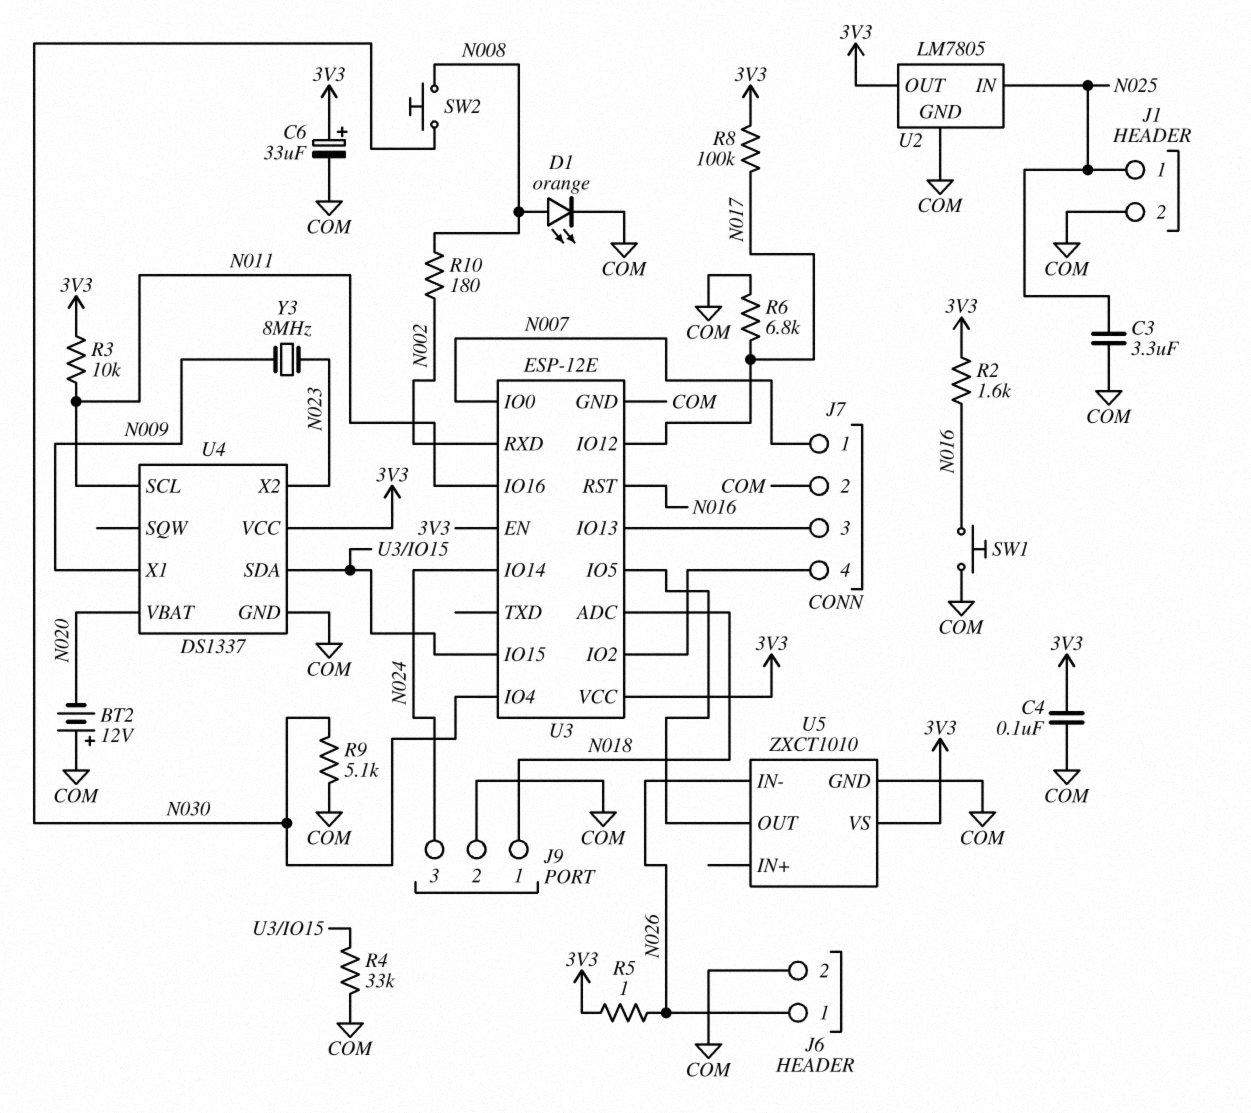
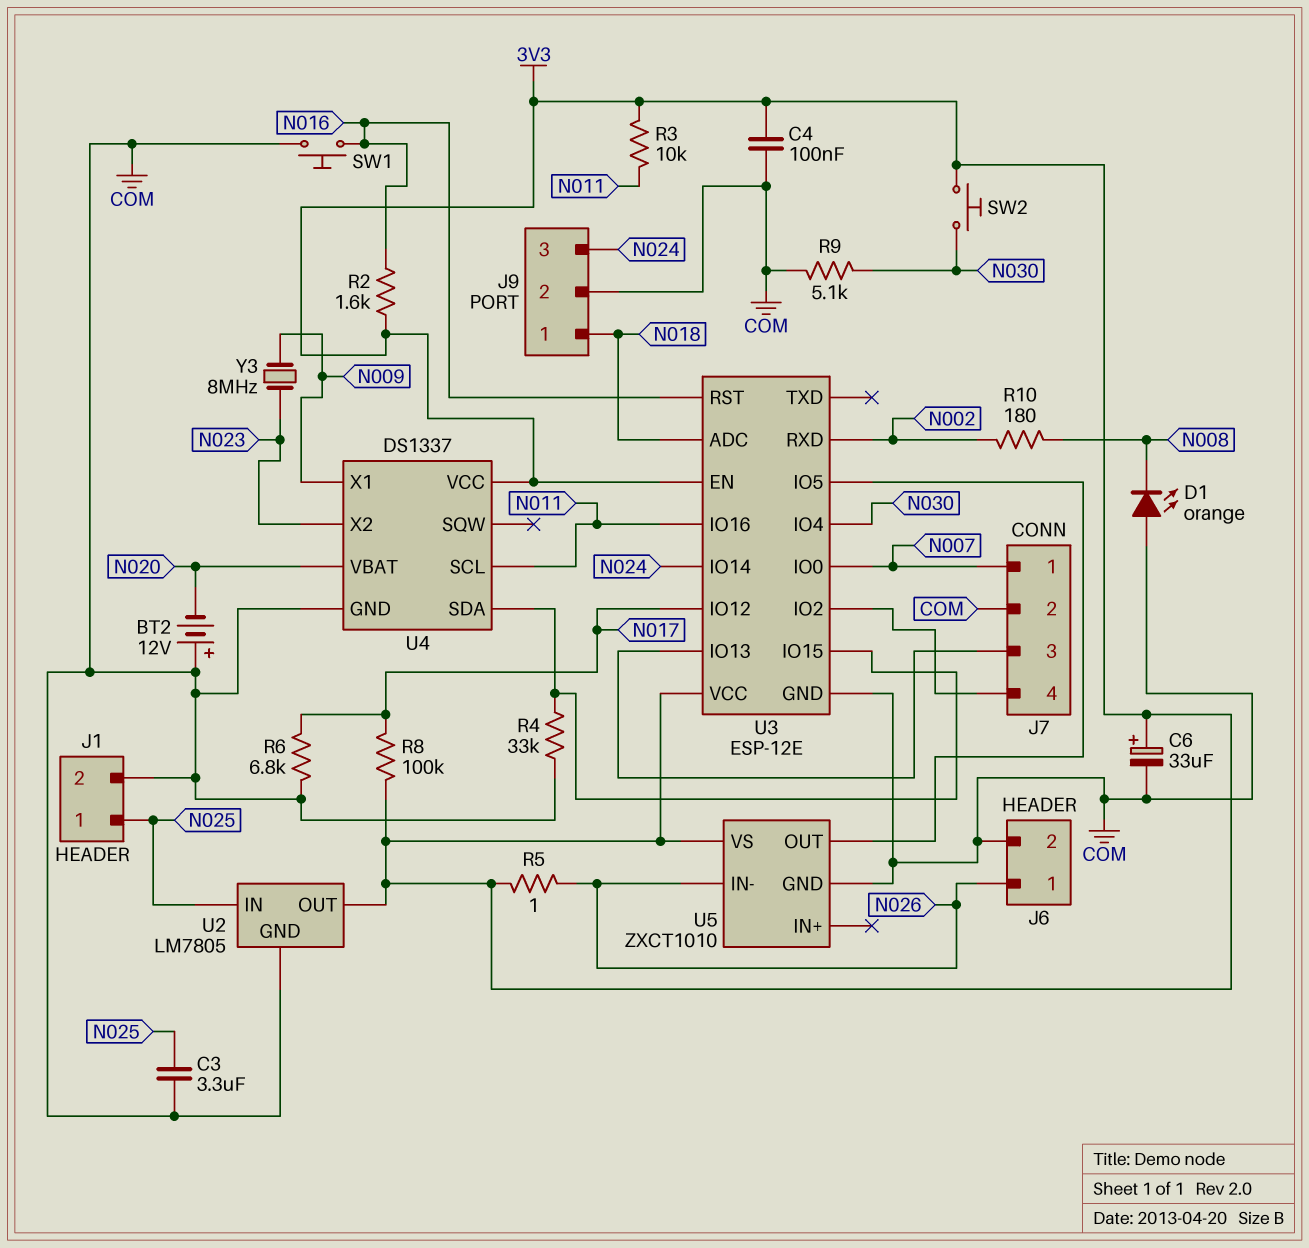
D1: LED orange (A N008, K COM) -> LED orange (A COM, K N008)
SW2: button (N008, N030) -> button (3V3, N030)

